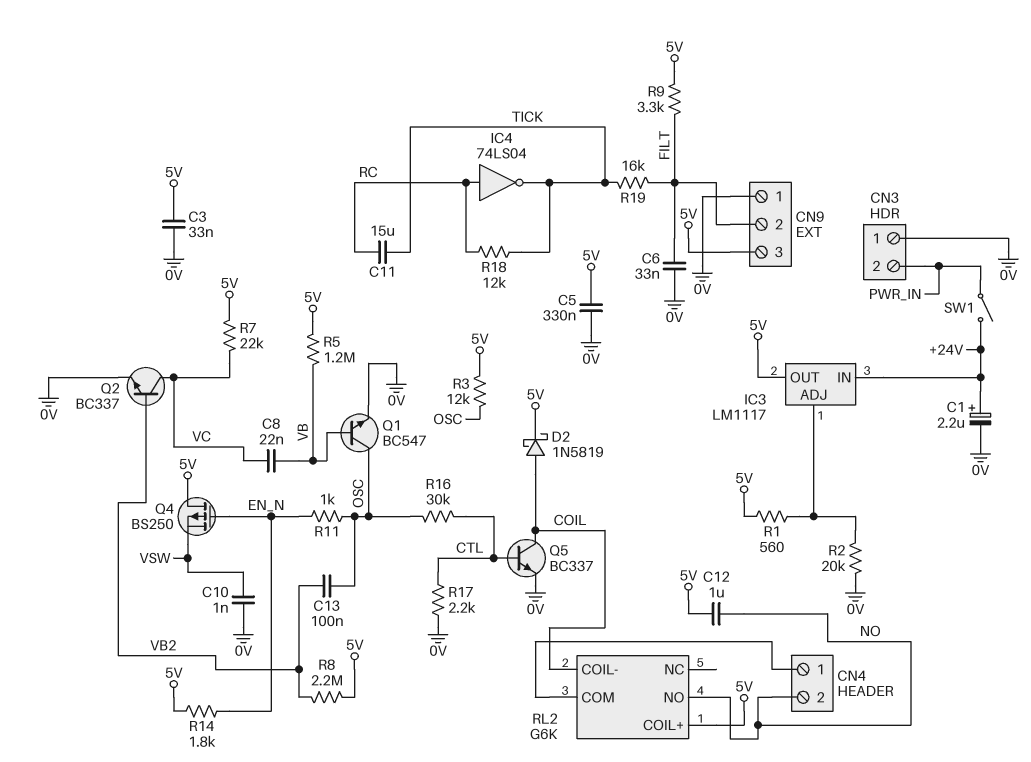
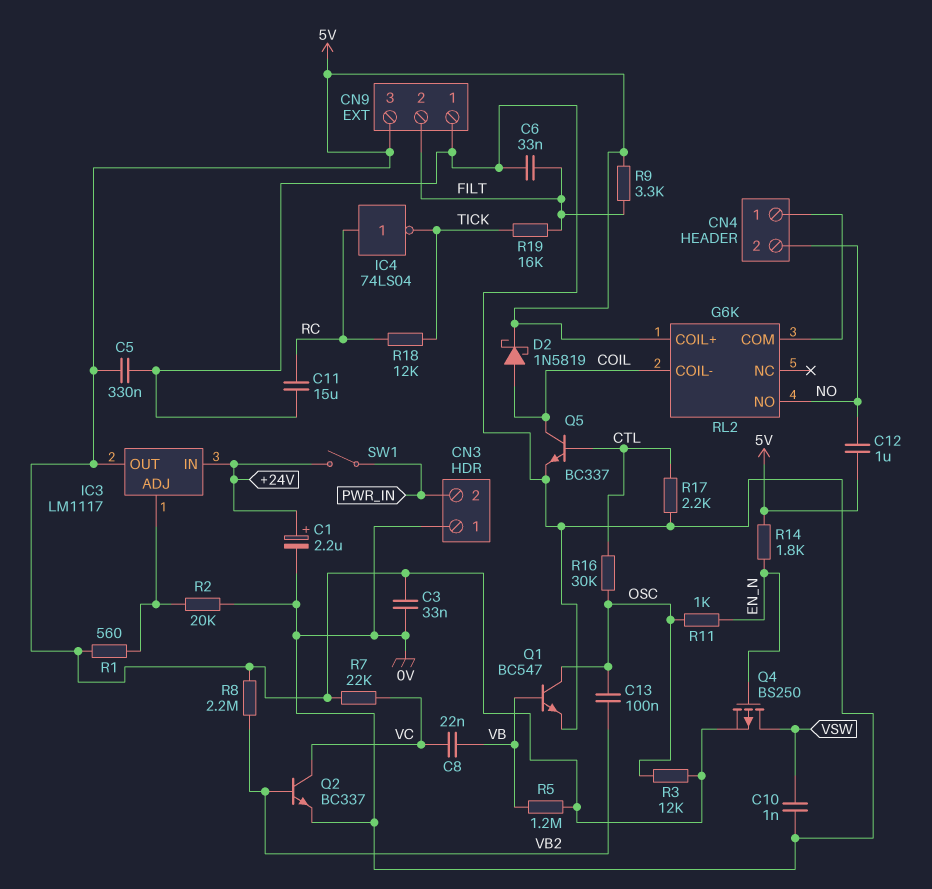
C11: 15uF (RC, TICK) -> 15uF (0V, RC)
Q4: PMOS BS250 (G EN_N, D 5V, S VSW) -> PMOS BS250 (G EN_N, D VSW, S 5V)

